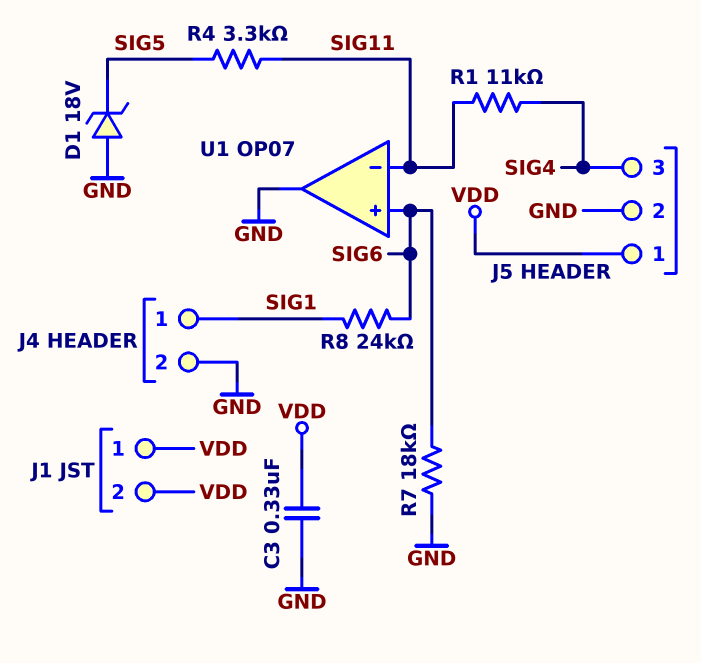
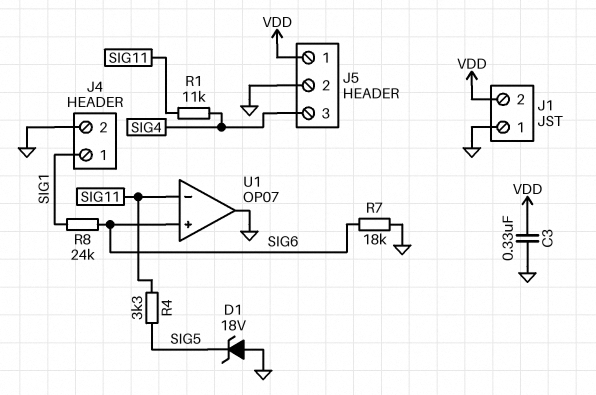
J1 pin 1: VDD -> GND

